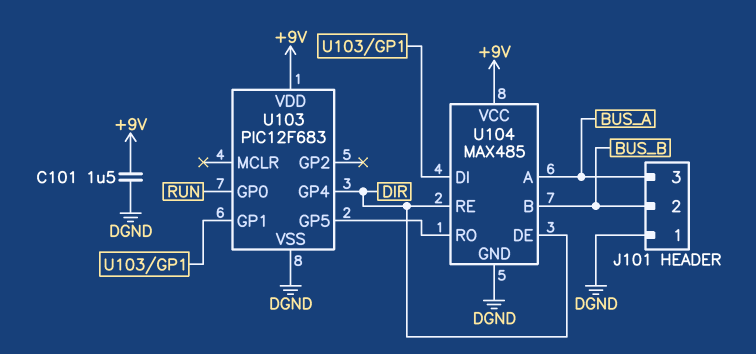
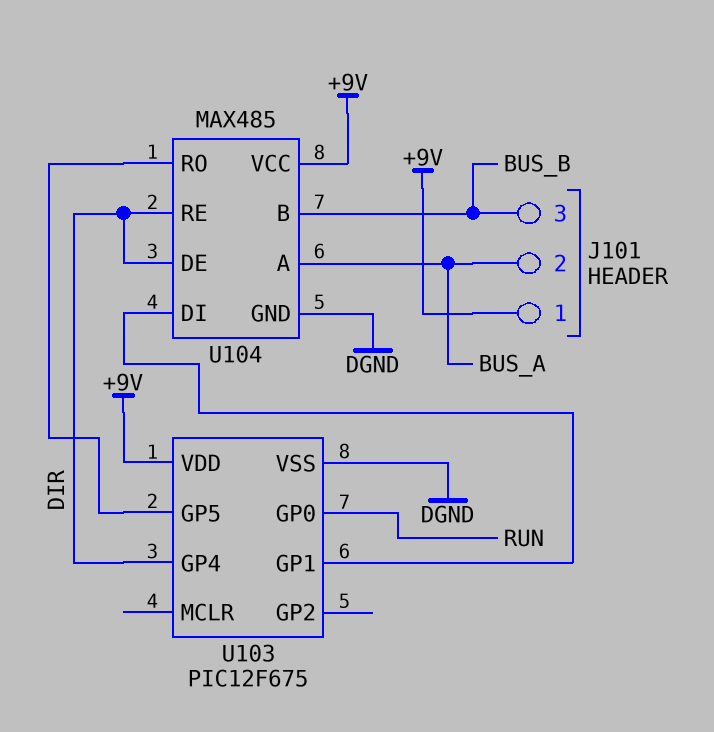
C101: 1.5uF (+9V, DGND) -> none
J101 pin 1: DGND -> +9V
J101 pin 2: BUS_B -> BUS_A
J101 pin 3: BUS_A -> BUS_B
U103: PIC12F683 -> PIC12F675

